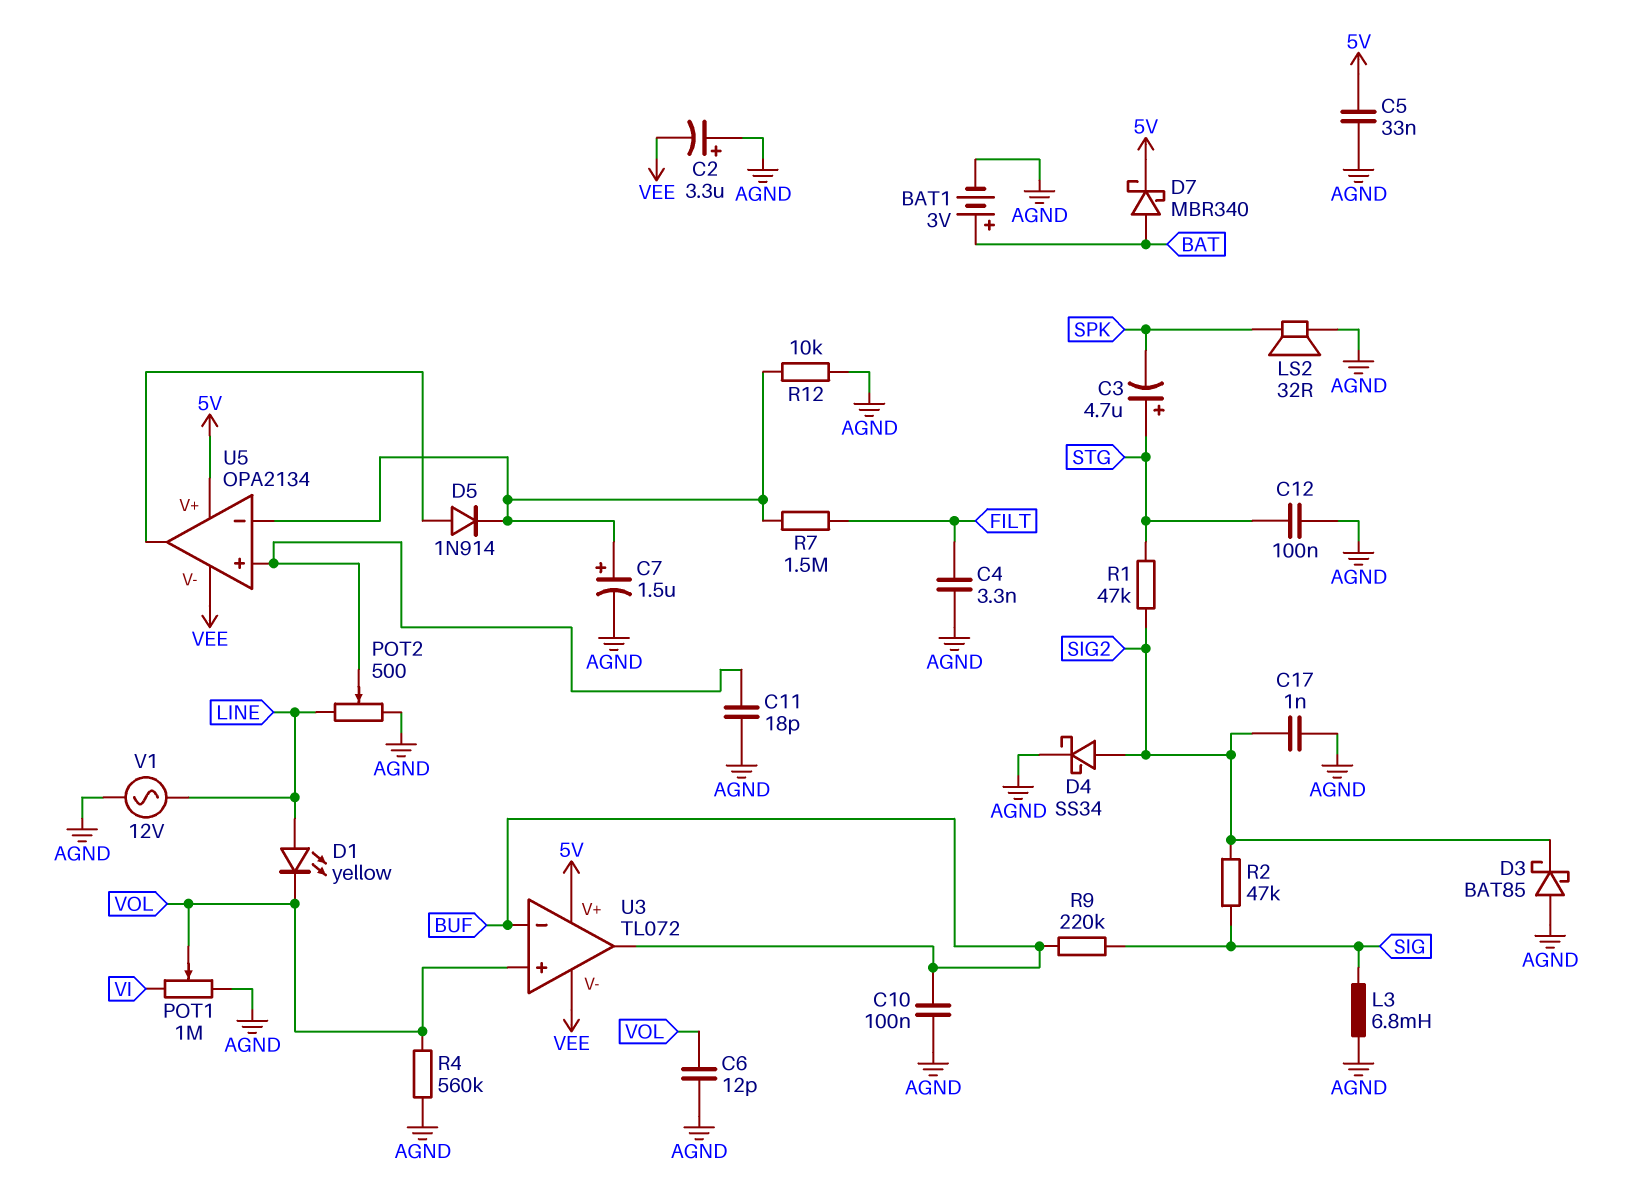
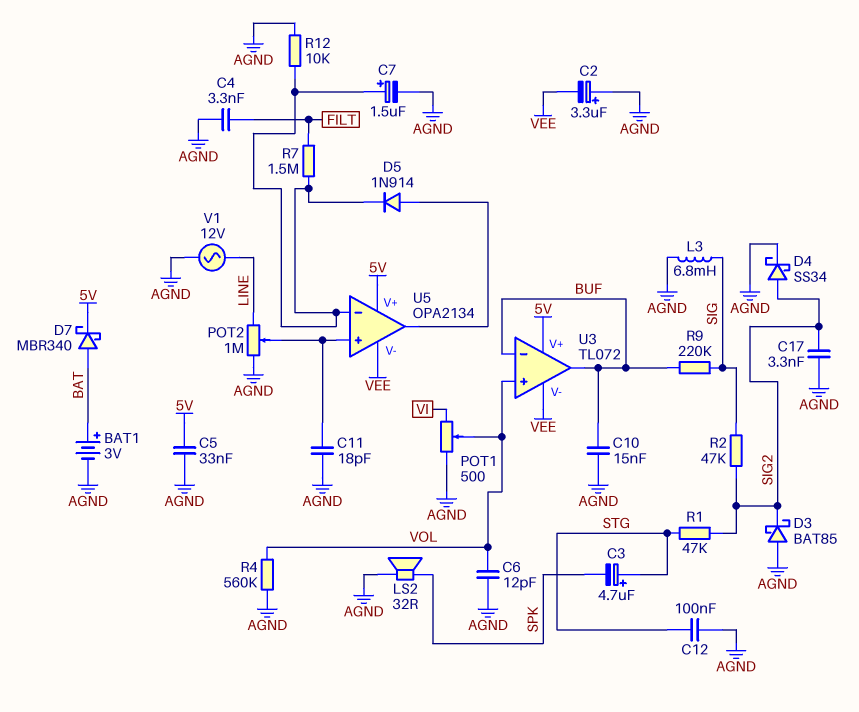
C10: 100nF (AGND, BUF) -> 15nF (AGND, BUF)
C17: 1nF (AGND, SIG2) -> 3.3nF (AGND, SIG2)
D1: LED yellow (A LINE, K VOL) -> none
POT1: 1M (AGND, VI, wiper VOL) -> 500 (AGND, VI, wiper VOL)
POT2: 500 (AGND, LINE, wiper U5/in+) -> 1M (AGND, LINE, wiper U5/in+)

